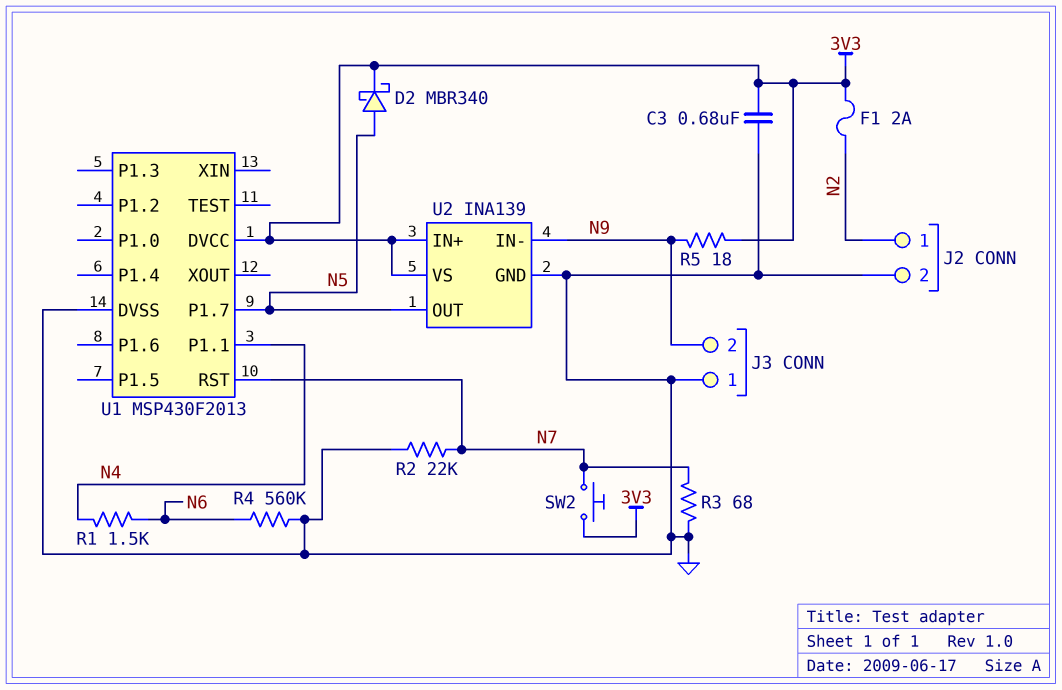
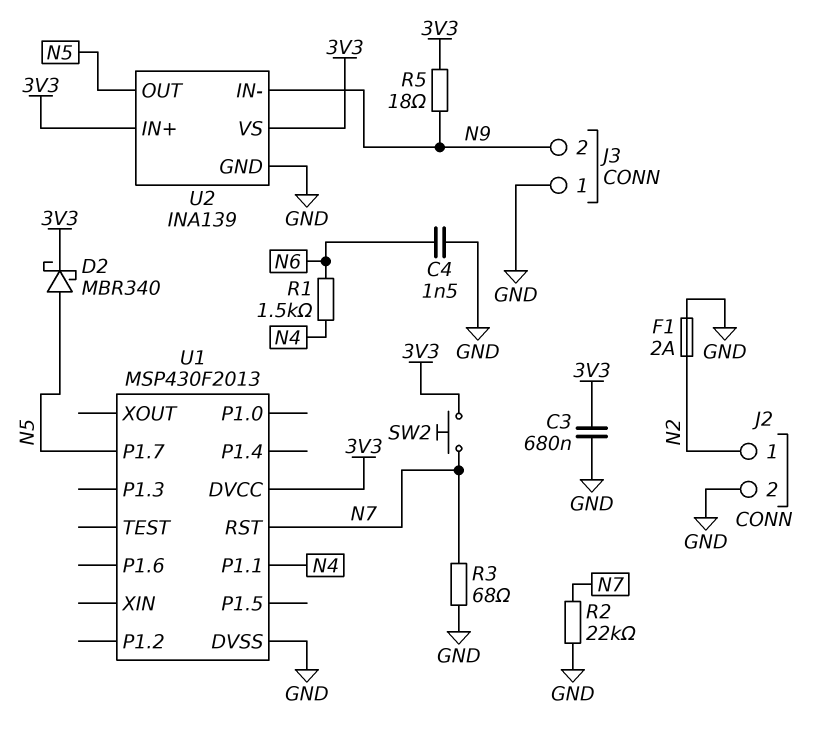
C4: none -> 1.5nF (GND, N6)
F1: 2A (3V3, N2) -> 2A (GND, N2)
R4: 560k (GND, N6) -> none

